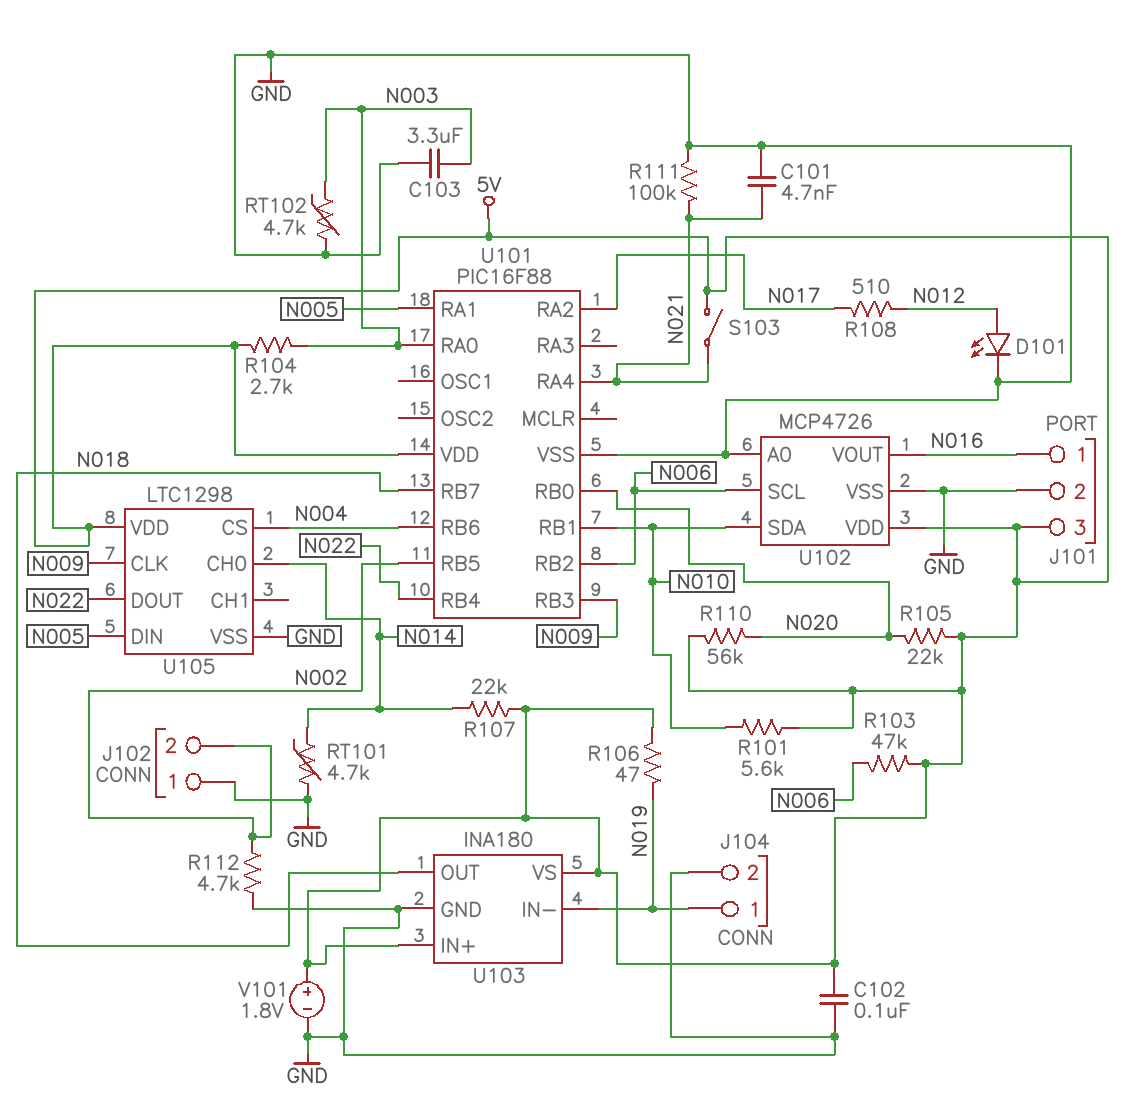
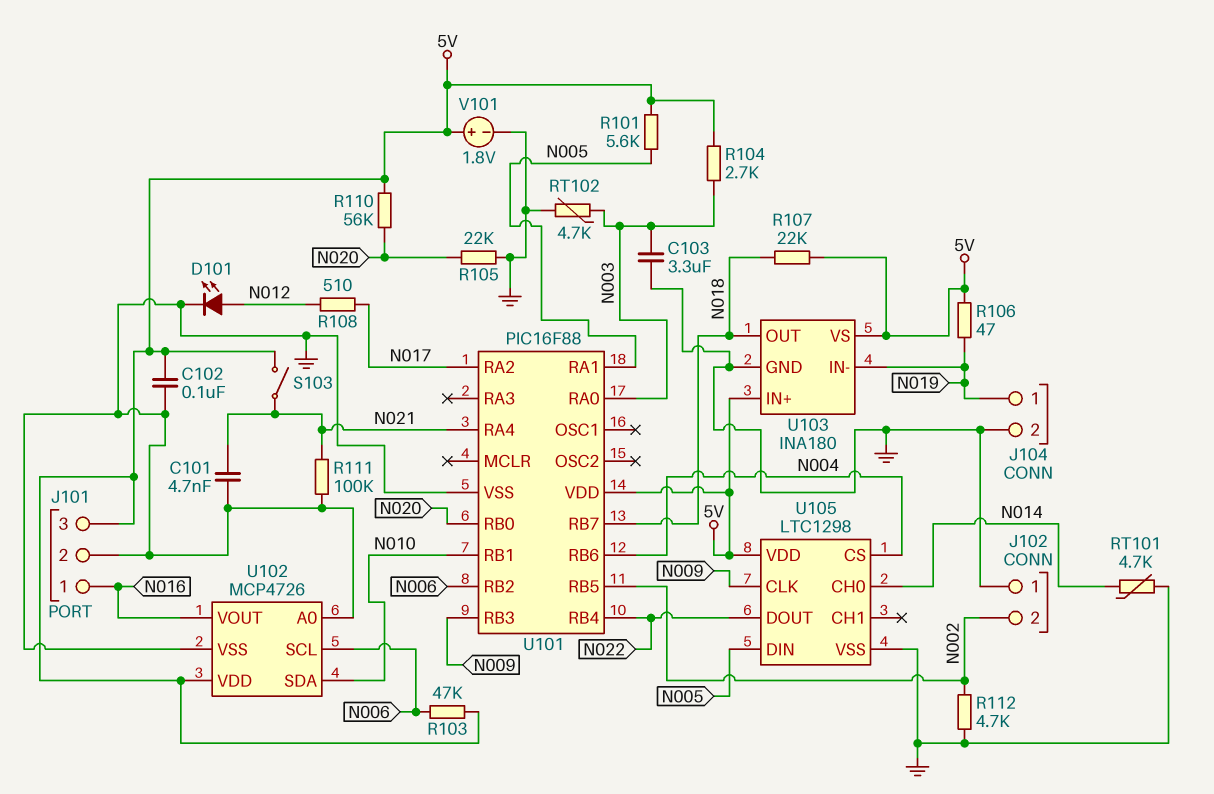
R101: 5.6k (5V, N010) -> 5.6k (5V, N005)
R105: 22k (5V, N020) -> 22k (GND, N020)
R107: 22k (5V, N014) -> 22k (5V, N018)

